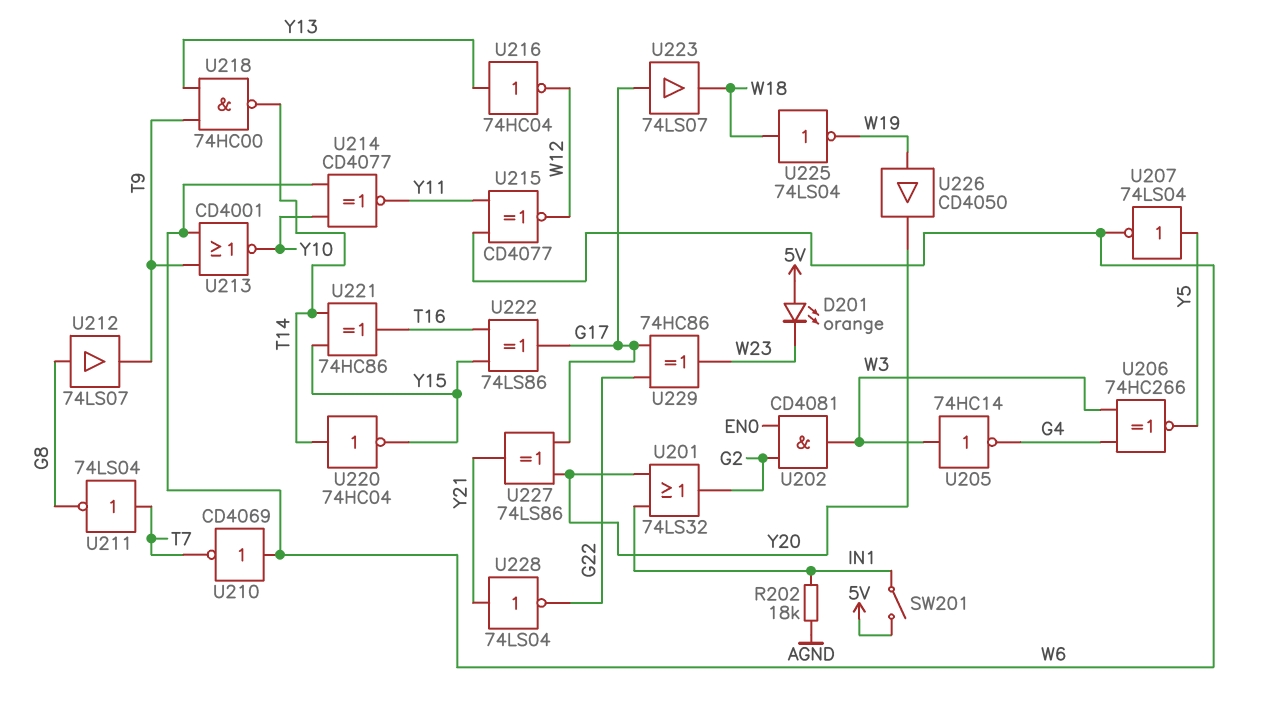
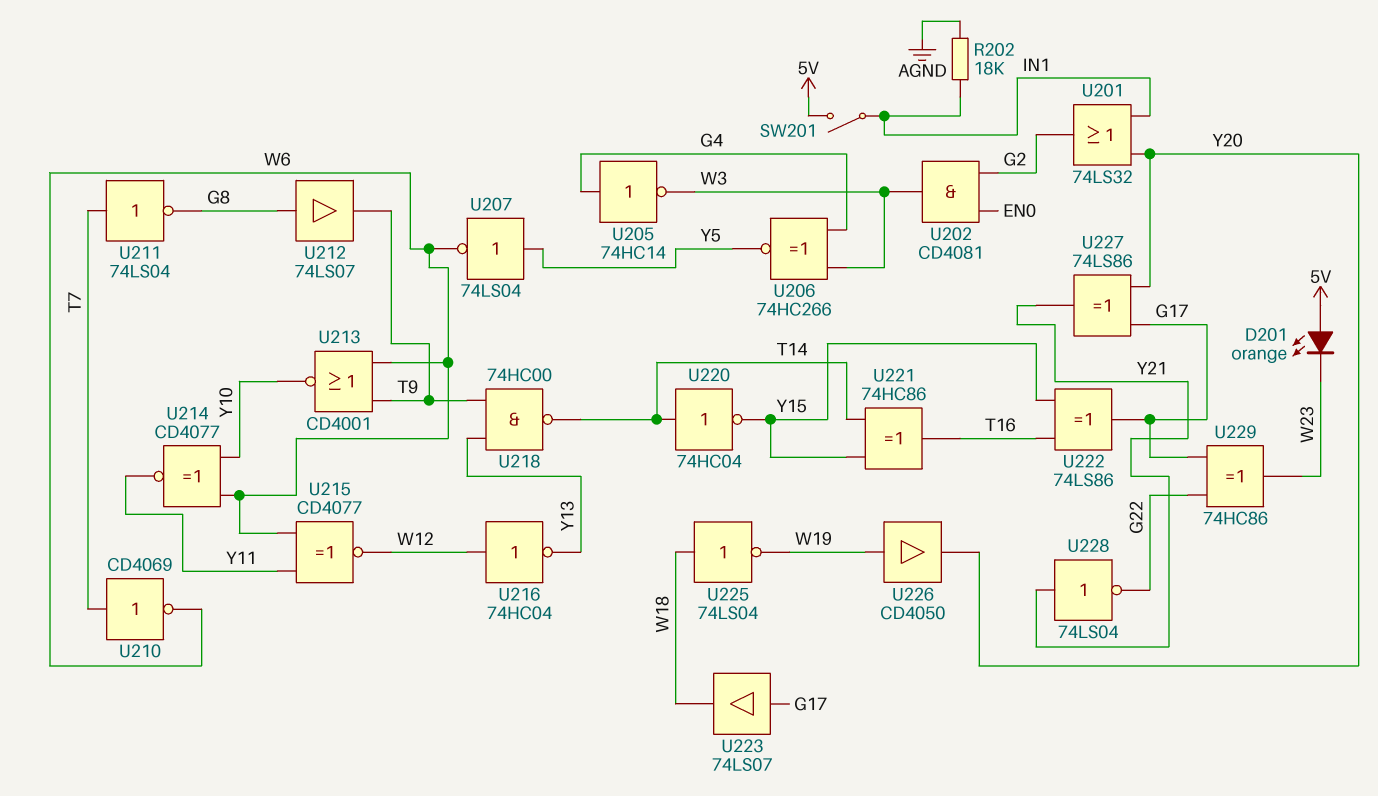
U205: NOT 74HC14 (in W3, out G4) -> NOT 74HC14 (in G4, out W3)
U210: NOT CD4069 (in W6, out T7) -> NOT CD4069 (in T7, out W6)
U216: NOT 74HC04 (in Y13, out W12) -> NOT 74HC04 (in W12, out Y13)

